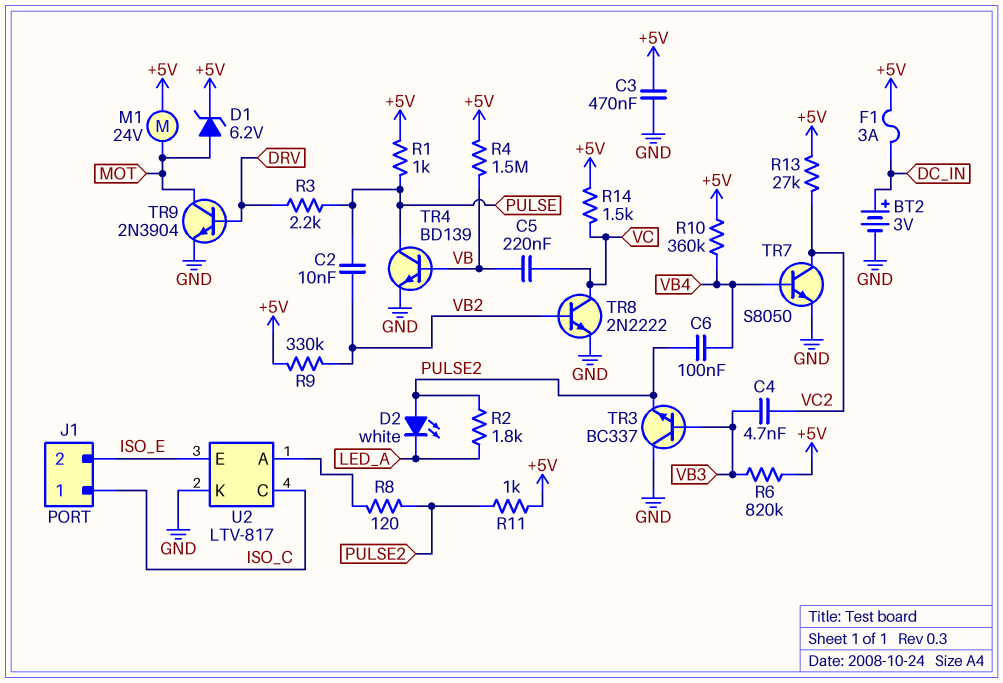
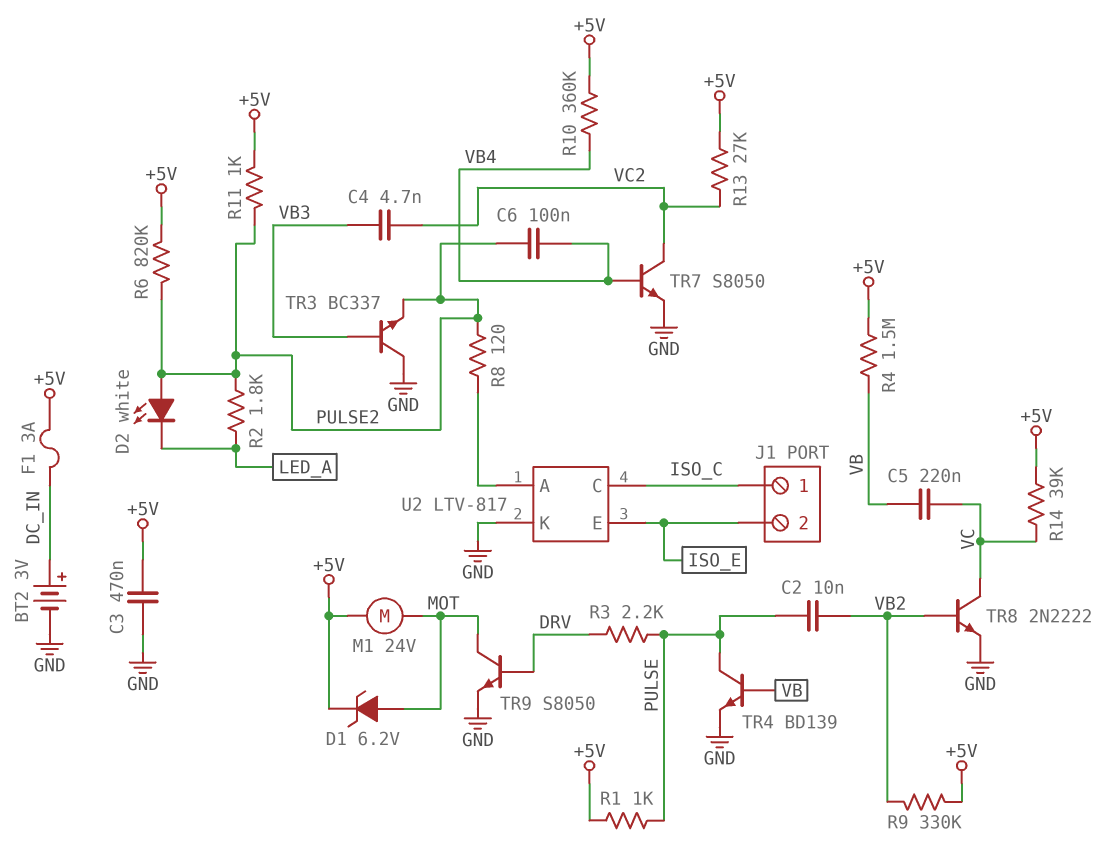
R6: 820k (+5V, VB3) -> 820k (+5V, PULSE2)
R14: 1.5k (+5V, VC) -> 39k (+5V, VC)
TR9: NPN 2N3904 (B DRV, C MOT, E GND) -> NPN S8050 (B DRV, C MOT, E GND)

